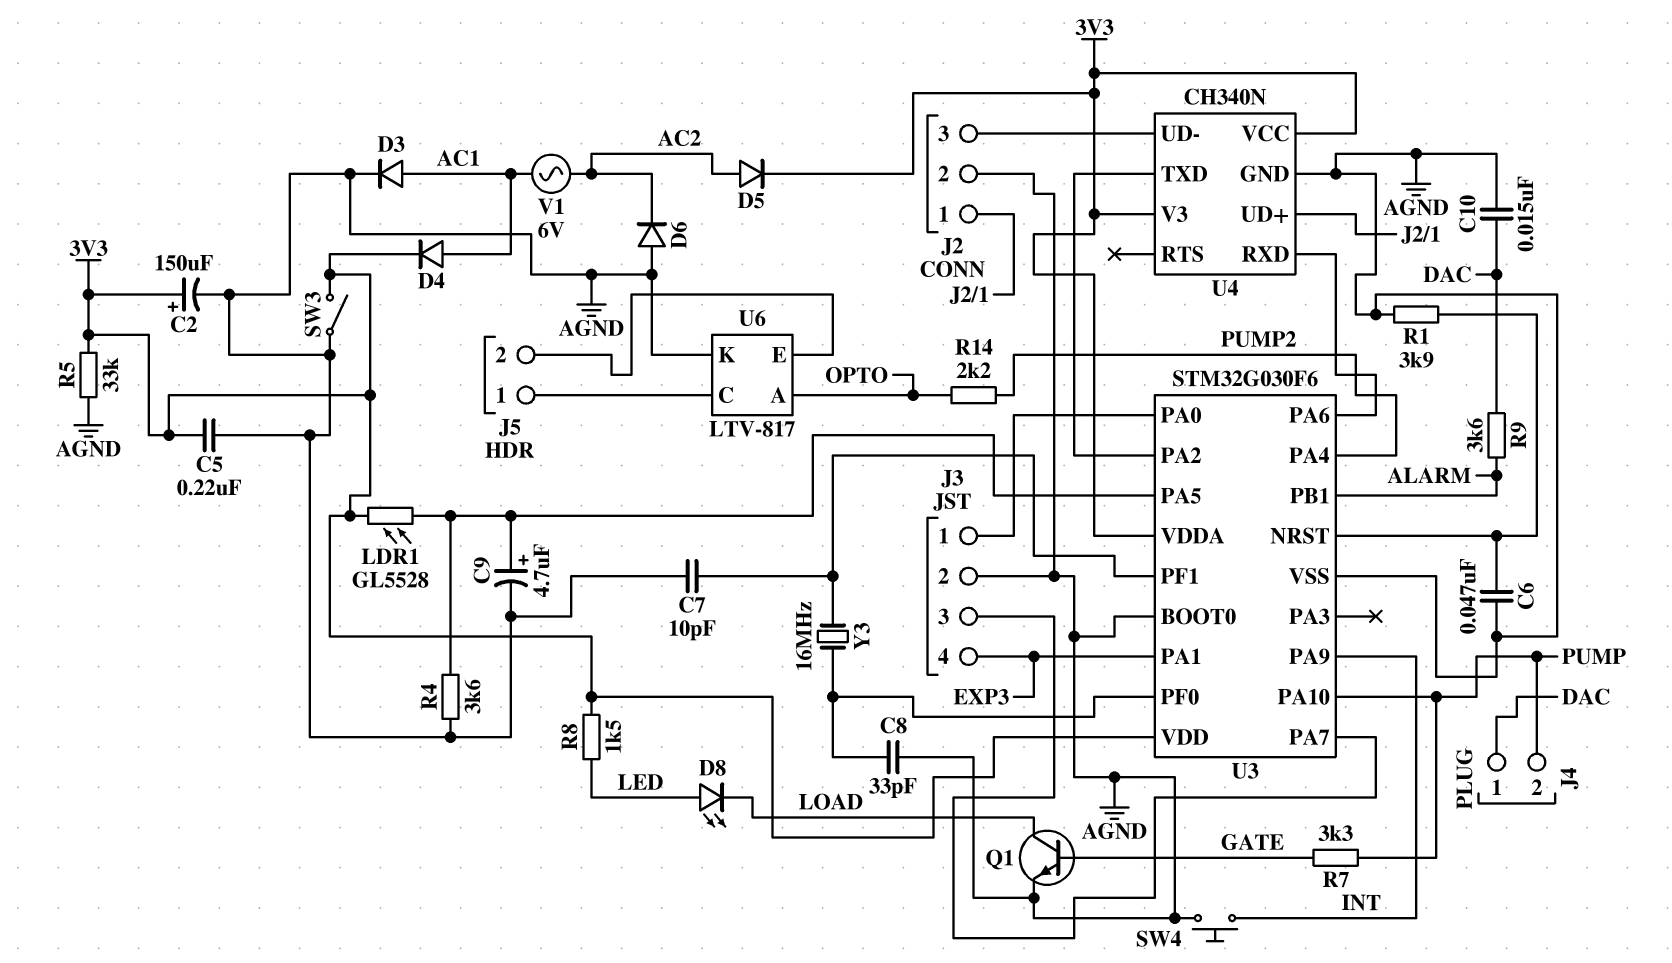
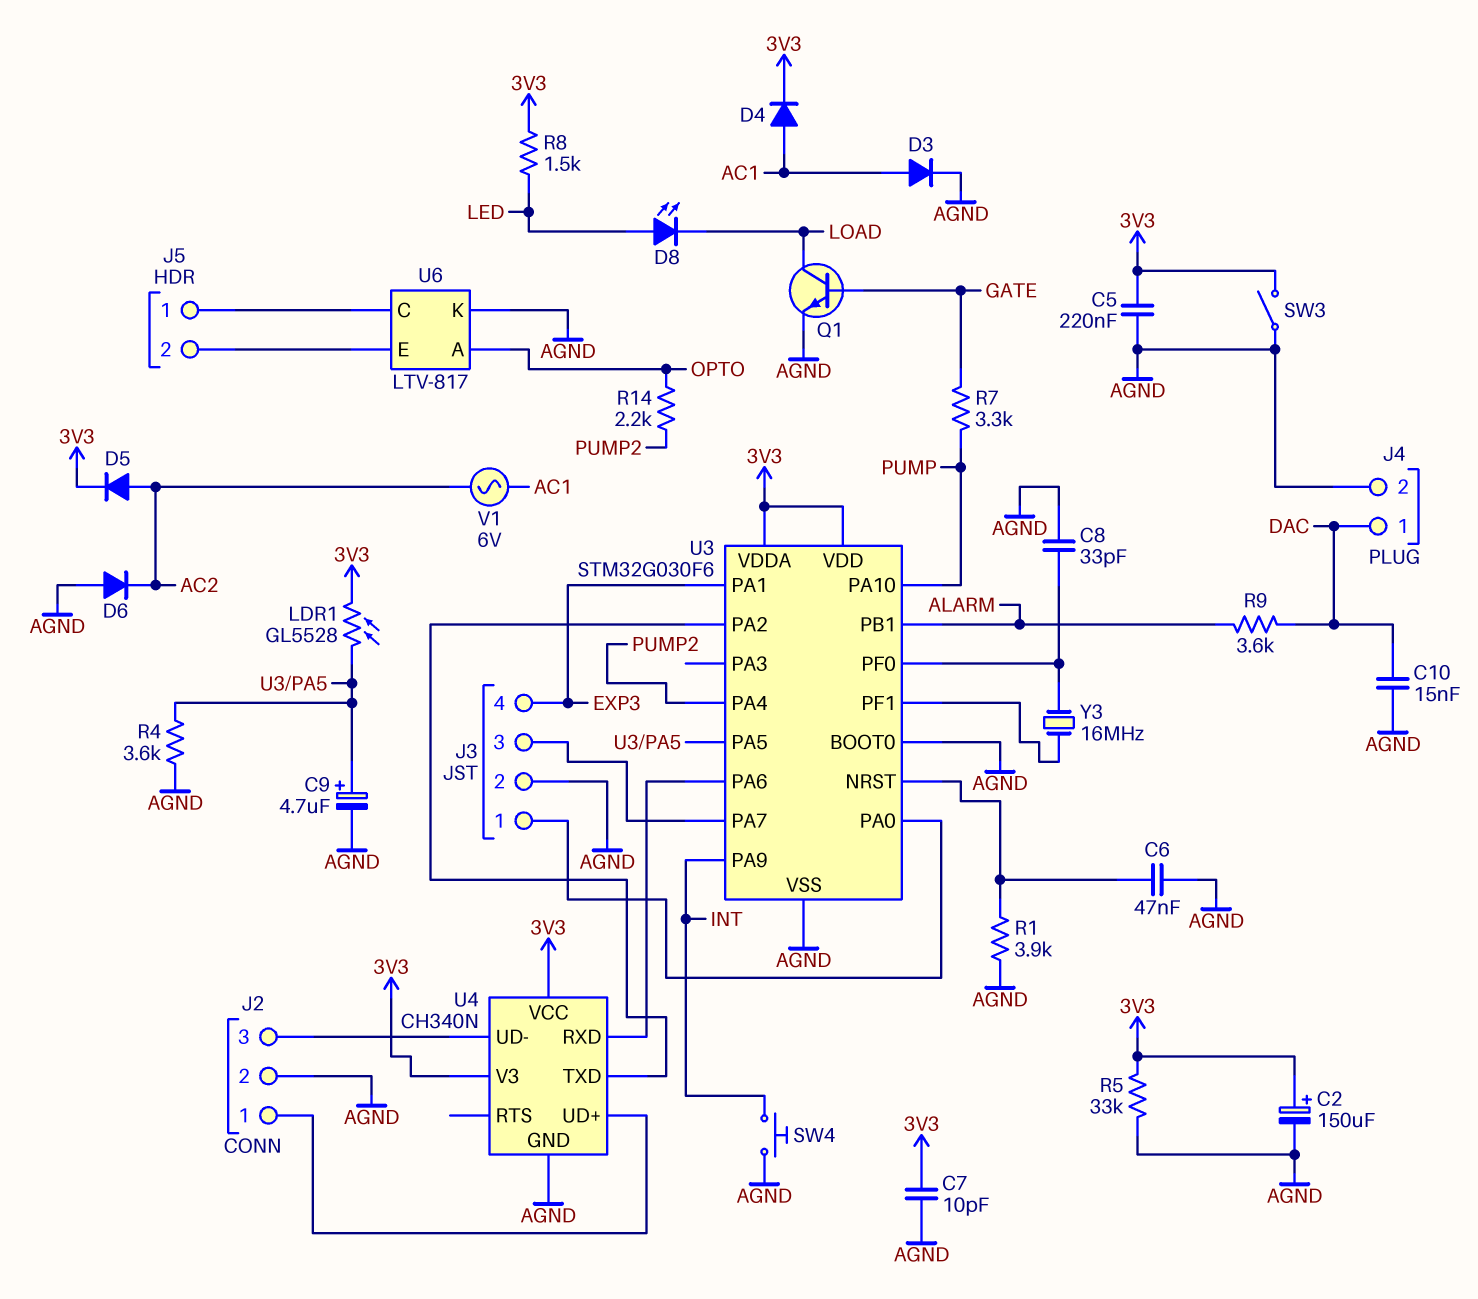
C7: 10pF (AGND, U3/PF1) -> 10pF (3V3, AGND)
J4 pin 2: PUMP -> AGND

